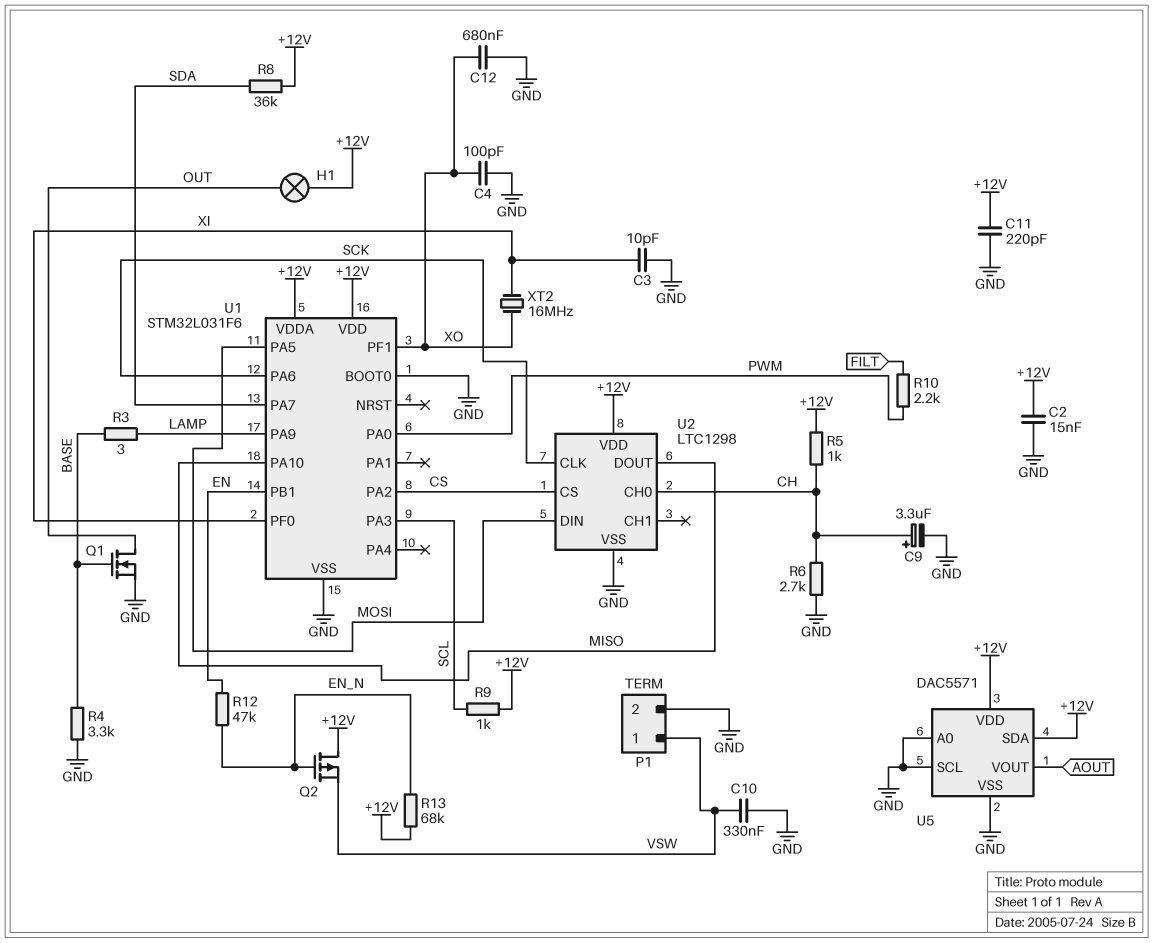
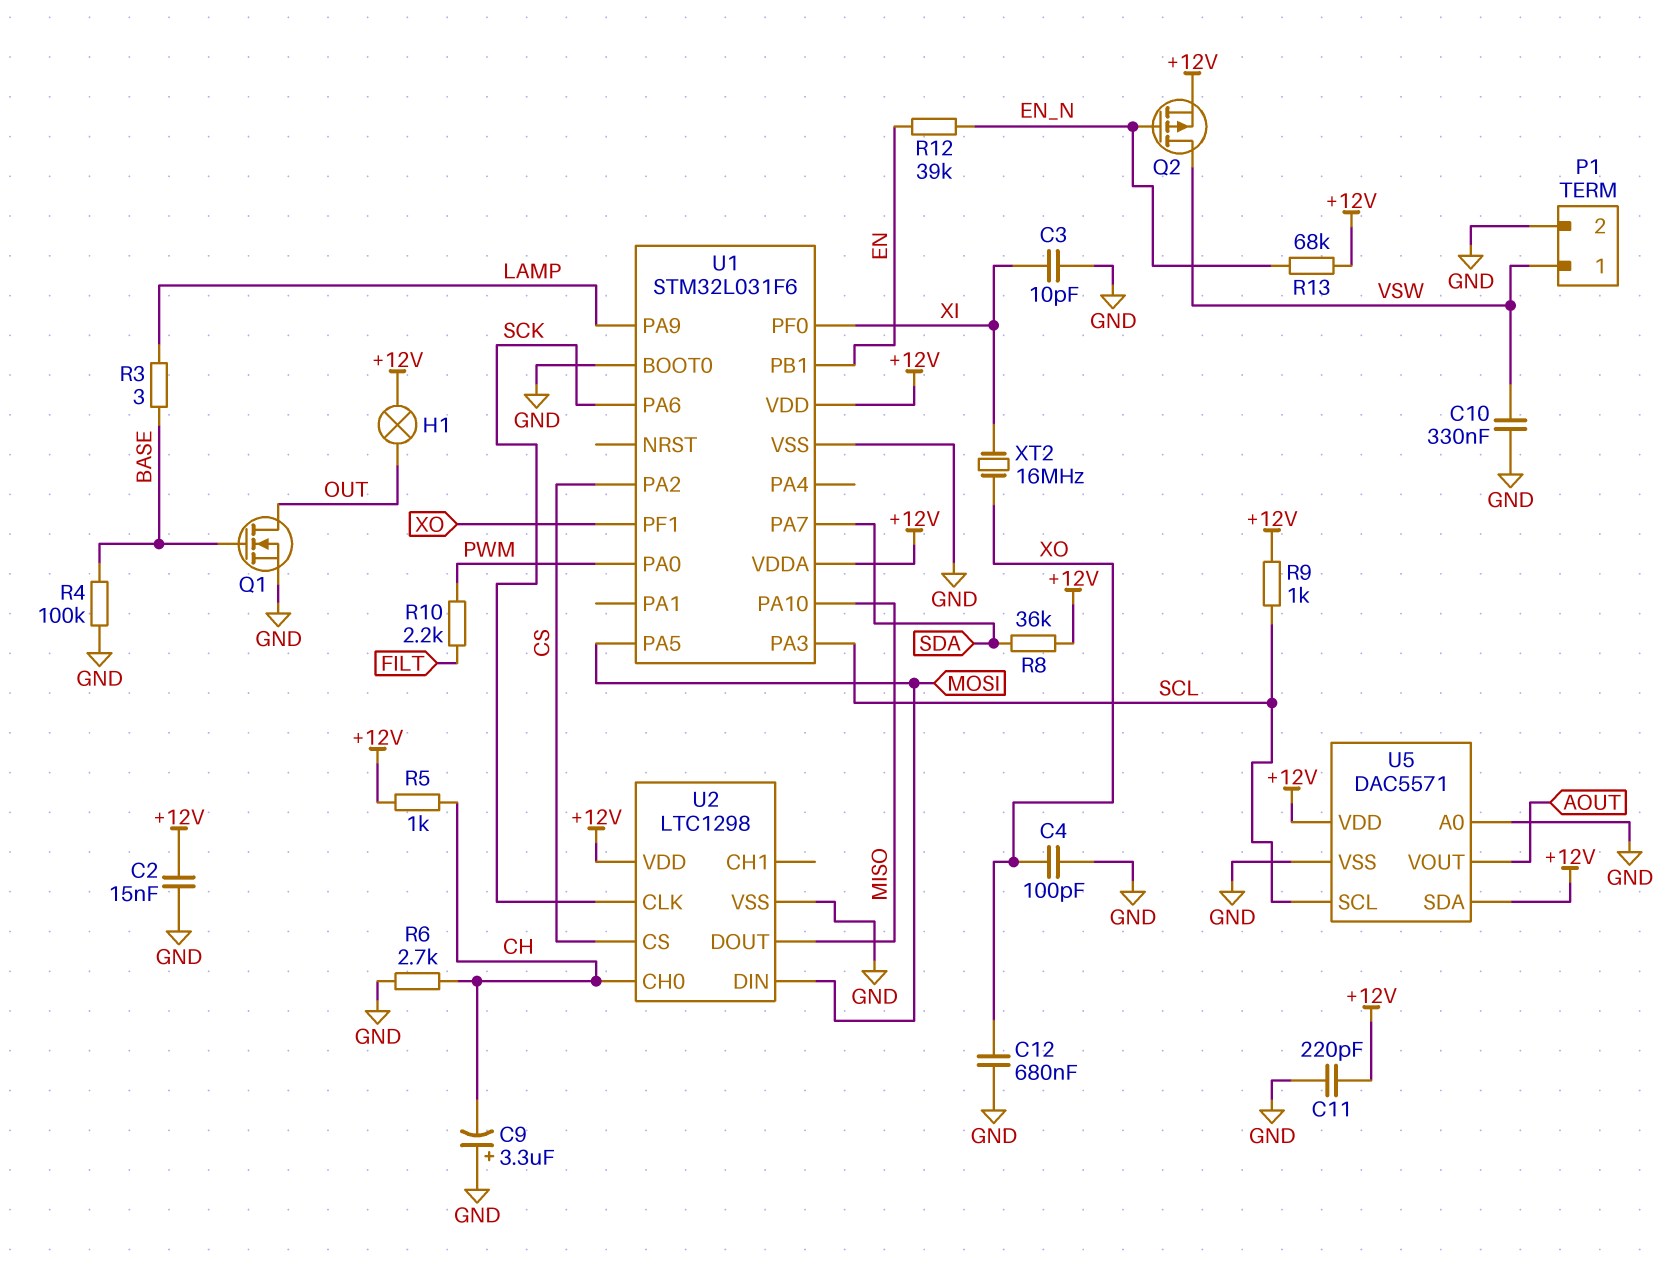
C9: 3.3uF (plus CH, minus GND) -> 3.3uF (plus GND, minus CH)
Q2: PMOS (G EN_N, D +12V, S VSW) -> PMOS (G EN_N, D VSW, S +12V)
R4: 3.3k (BASE, GND) -> 100k (BASE, GND)
R12: 47k (EN, EN_N) -> 39k (EN, EN_N)
U5 pin SCL: GND -> SCL

